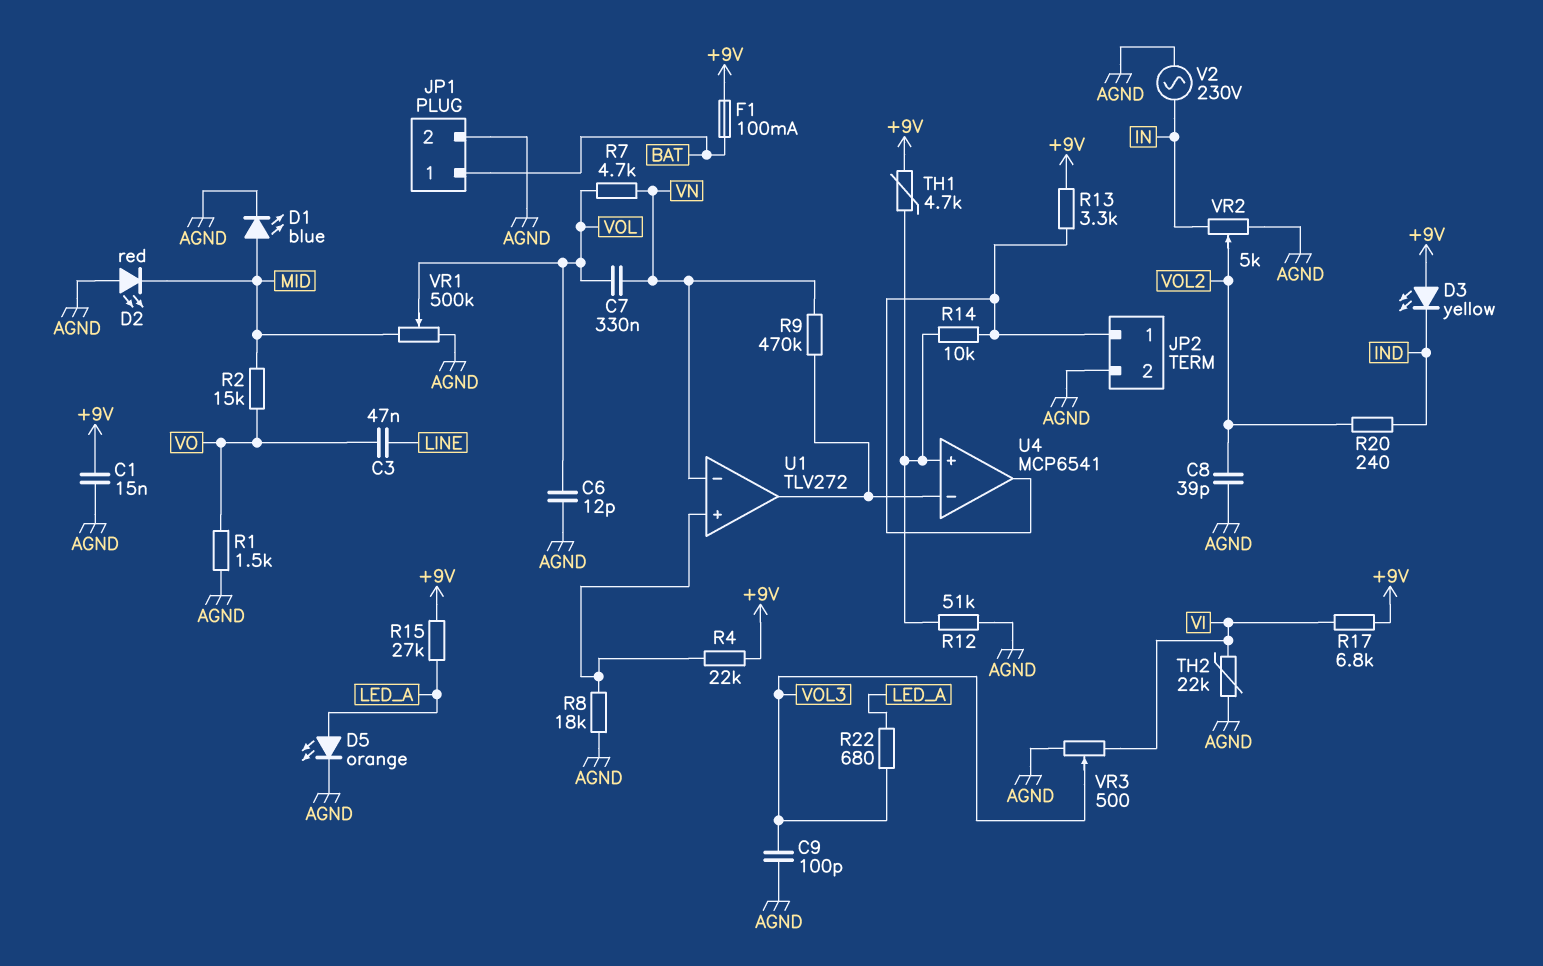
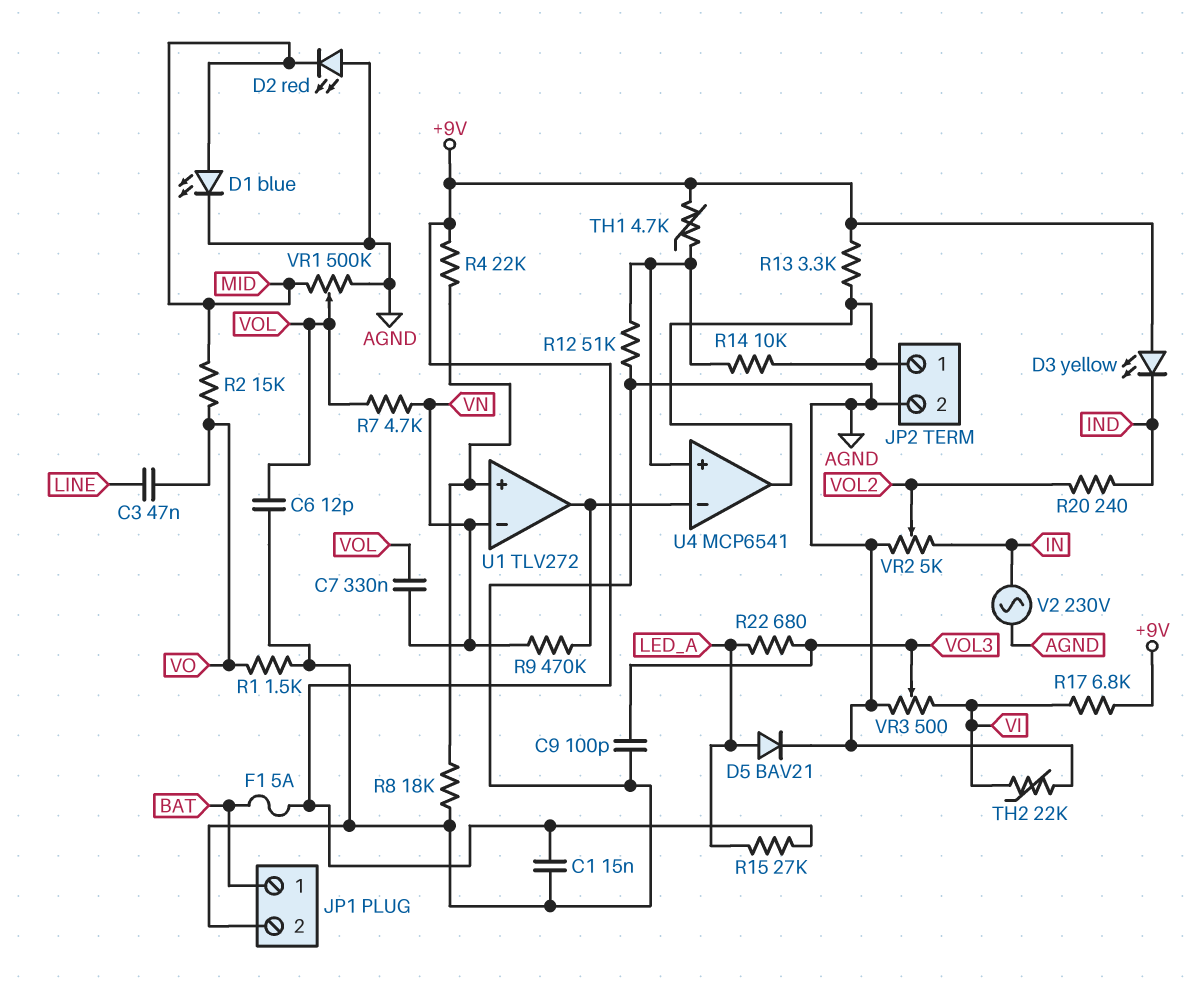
C8: 39pF (AGND, VOL2) -> none
D5: LED orange (A LED_A, K AGND) -> diode BAV21 (A LED_A, K AGND)
F1: 100mA (+9V, BAT) -> 5A (+9V, BAT)

